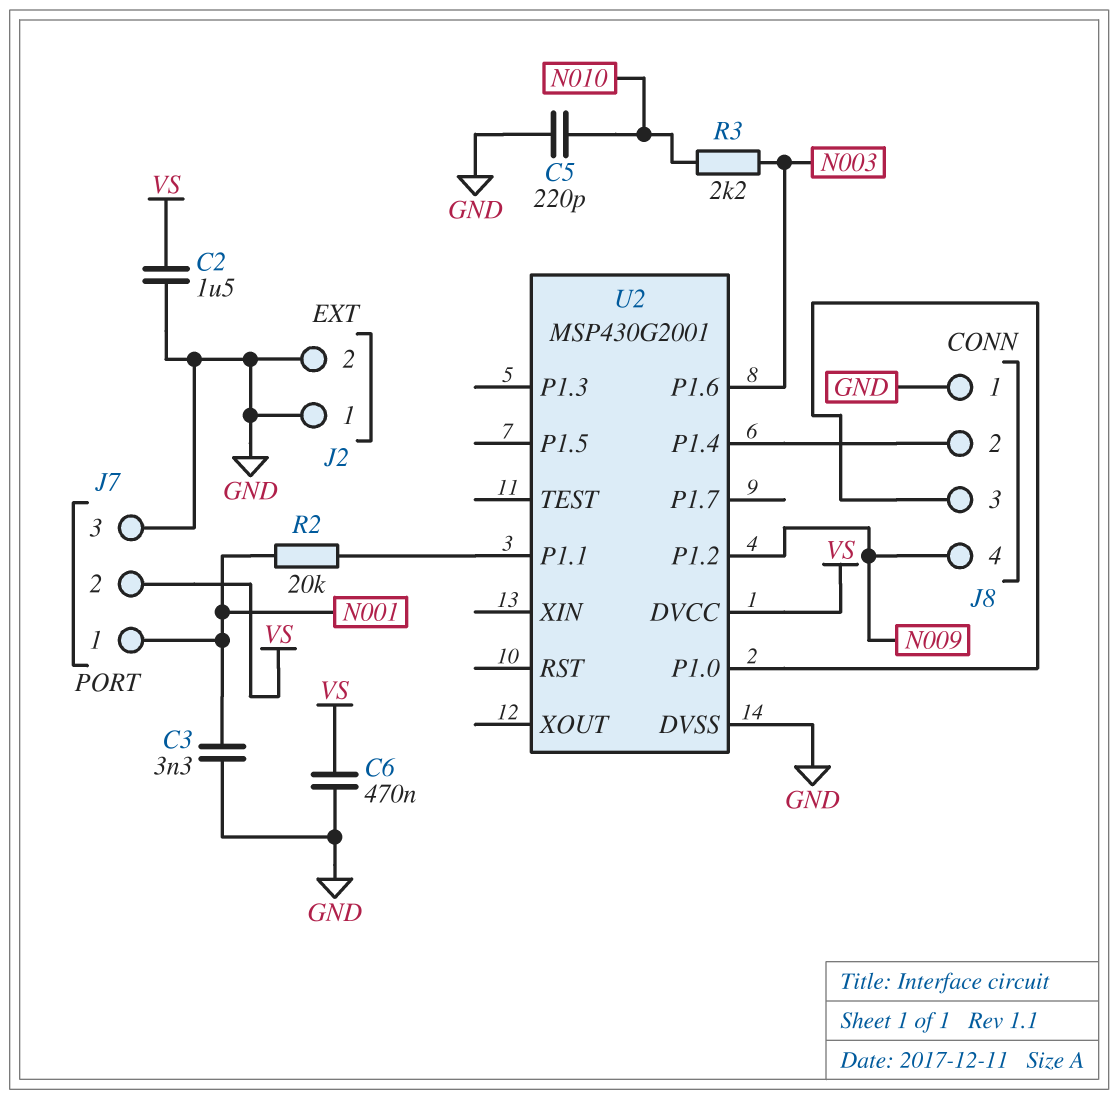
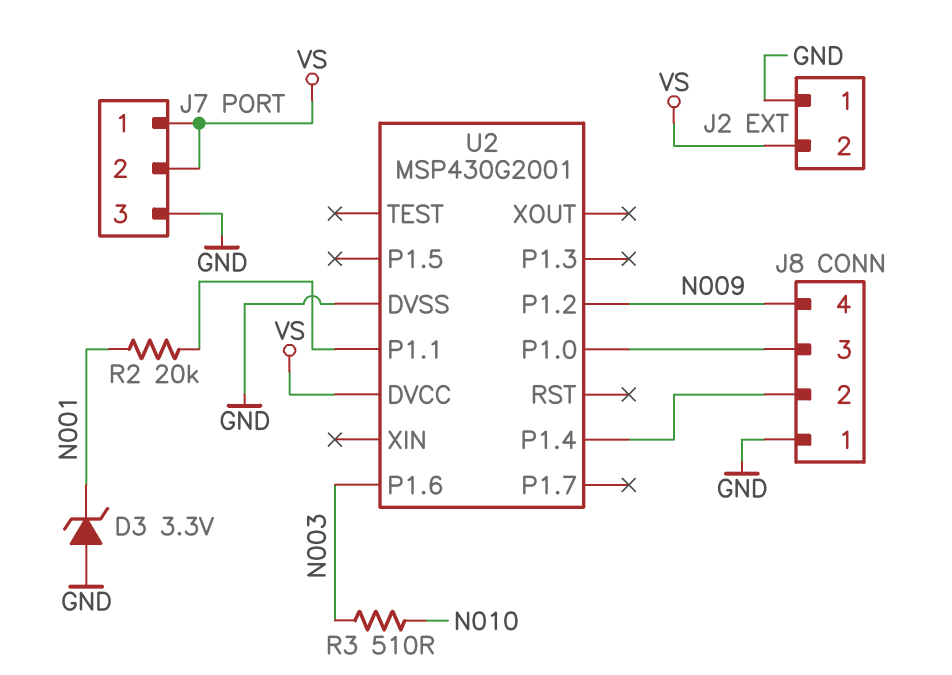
C2: 1.5uF (GND, VS) -> none
C3: 3.3nF (GND, N001) -> none
C5: 220pF (GND, N010) -> none
C6: 470nF (GND, VS) -> none
D3: none -> zener 3.3V (A GND, K N001)
J2 pin 2: GND -> VS
J7 pin 1: N001 -> VS
R3: 2.2k (N003, N010) -> 510 (N003, N010)

